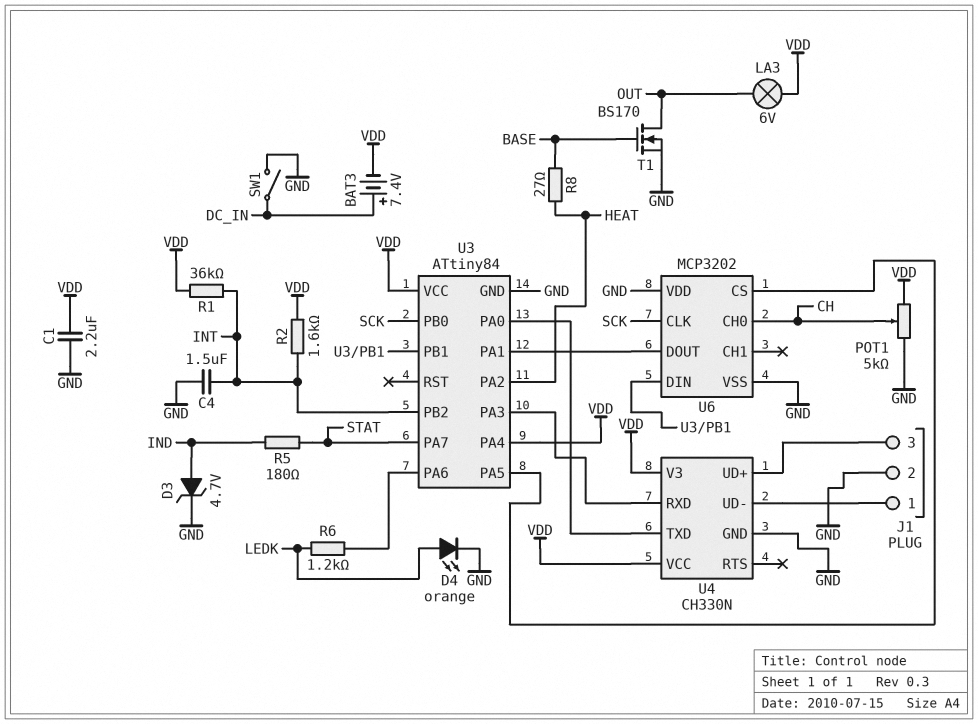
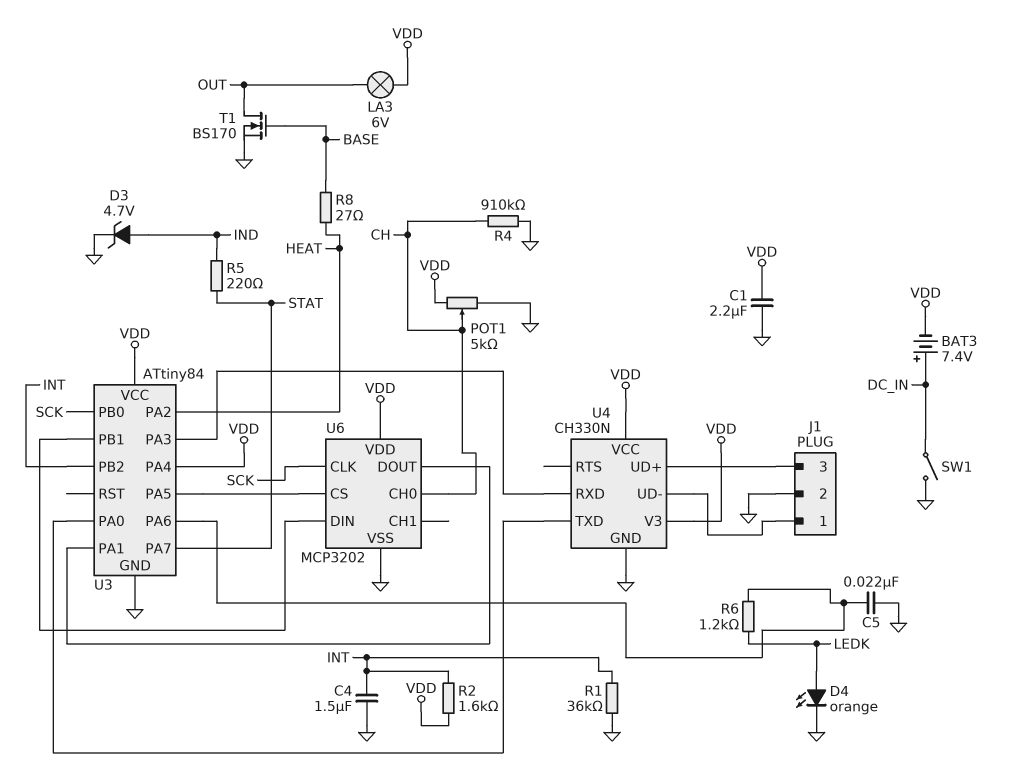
C5: none -> 22nF (GND, U3/PA6)
R1: 36k (INT, VDD) -> 36k (GND, INT)
R4: none -> 910k (CH, GND)
R5: 180 (IND, STAT) -> 220 (IND, STAT)
U6 pin VDD: GND -> VDD

